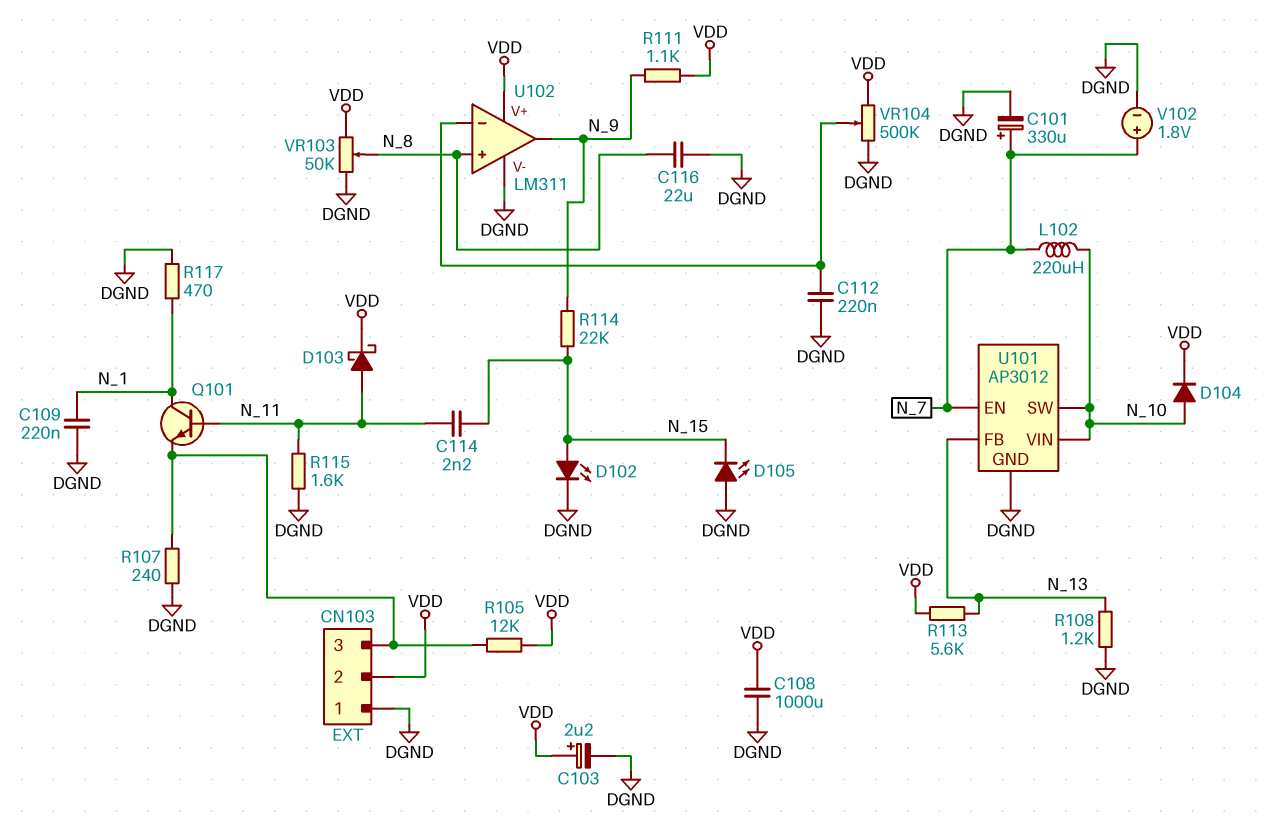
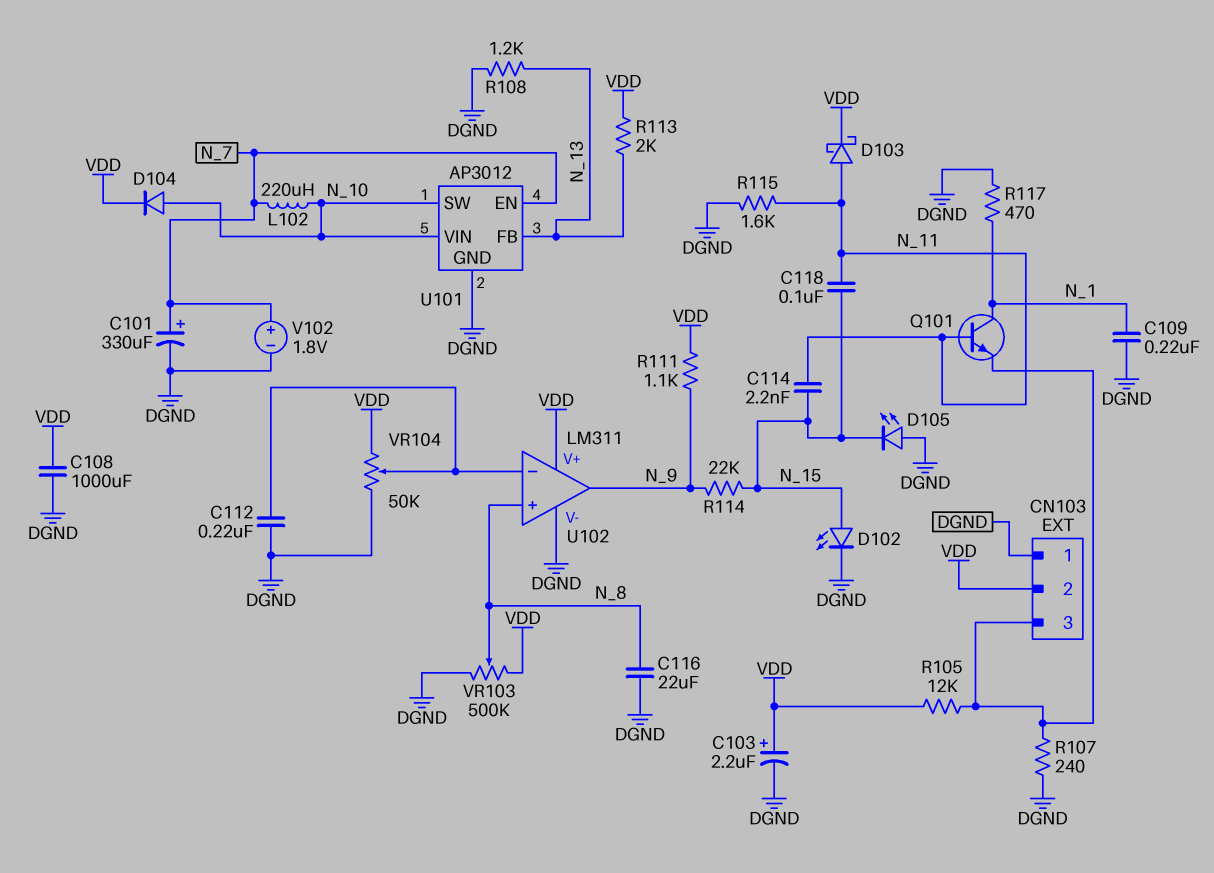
C118: none -> 100nF (N_11, N_15)
R113: 5.6k (N_13, VDD) -> 2k (N_13, VDD)
VR103: 50k (DGND, VDD, wiper N_8) -> 500k (DGND, VDD, wiper N_8)
VR104: 500k (DGND, VDD, wiper U102/in-) -> 50k (DGND, VDD, wiper U102/in-)

